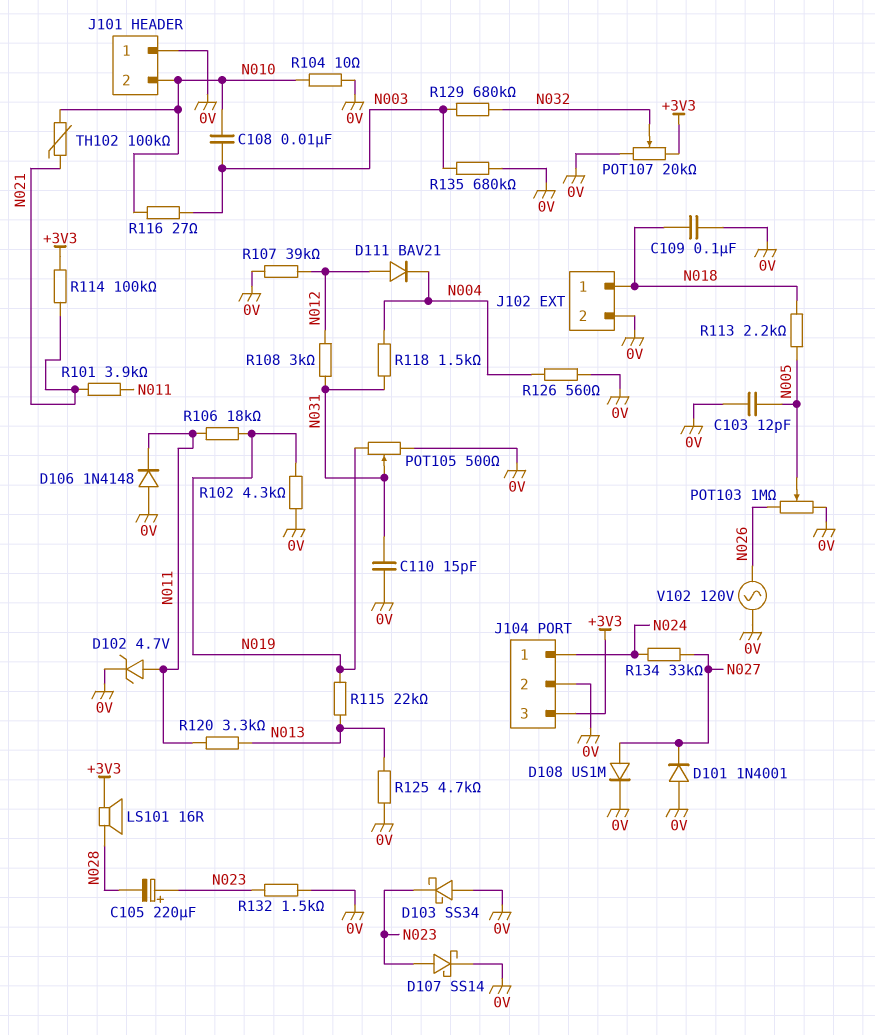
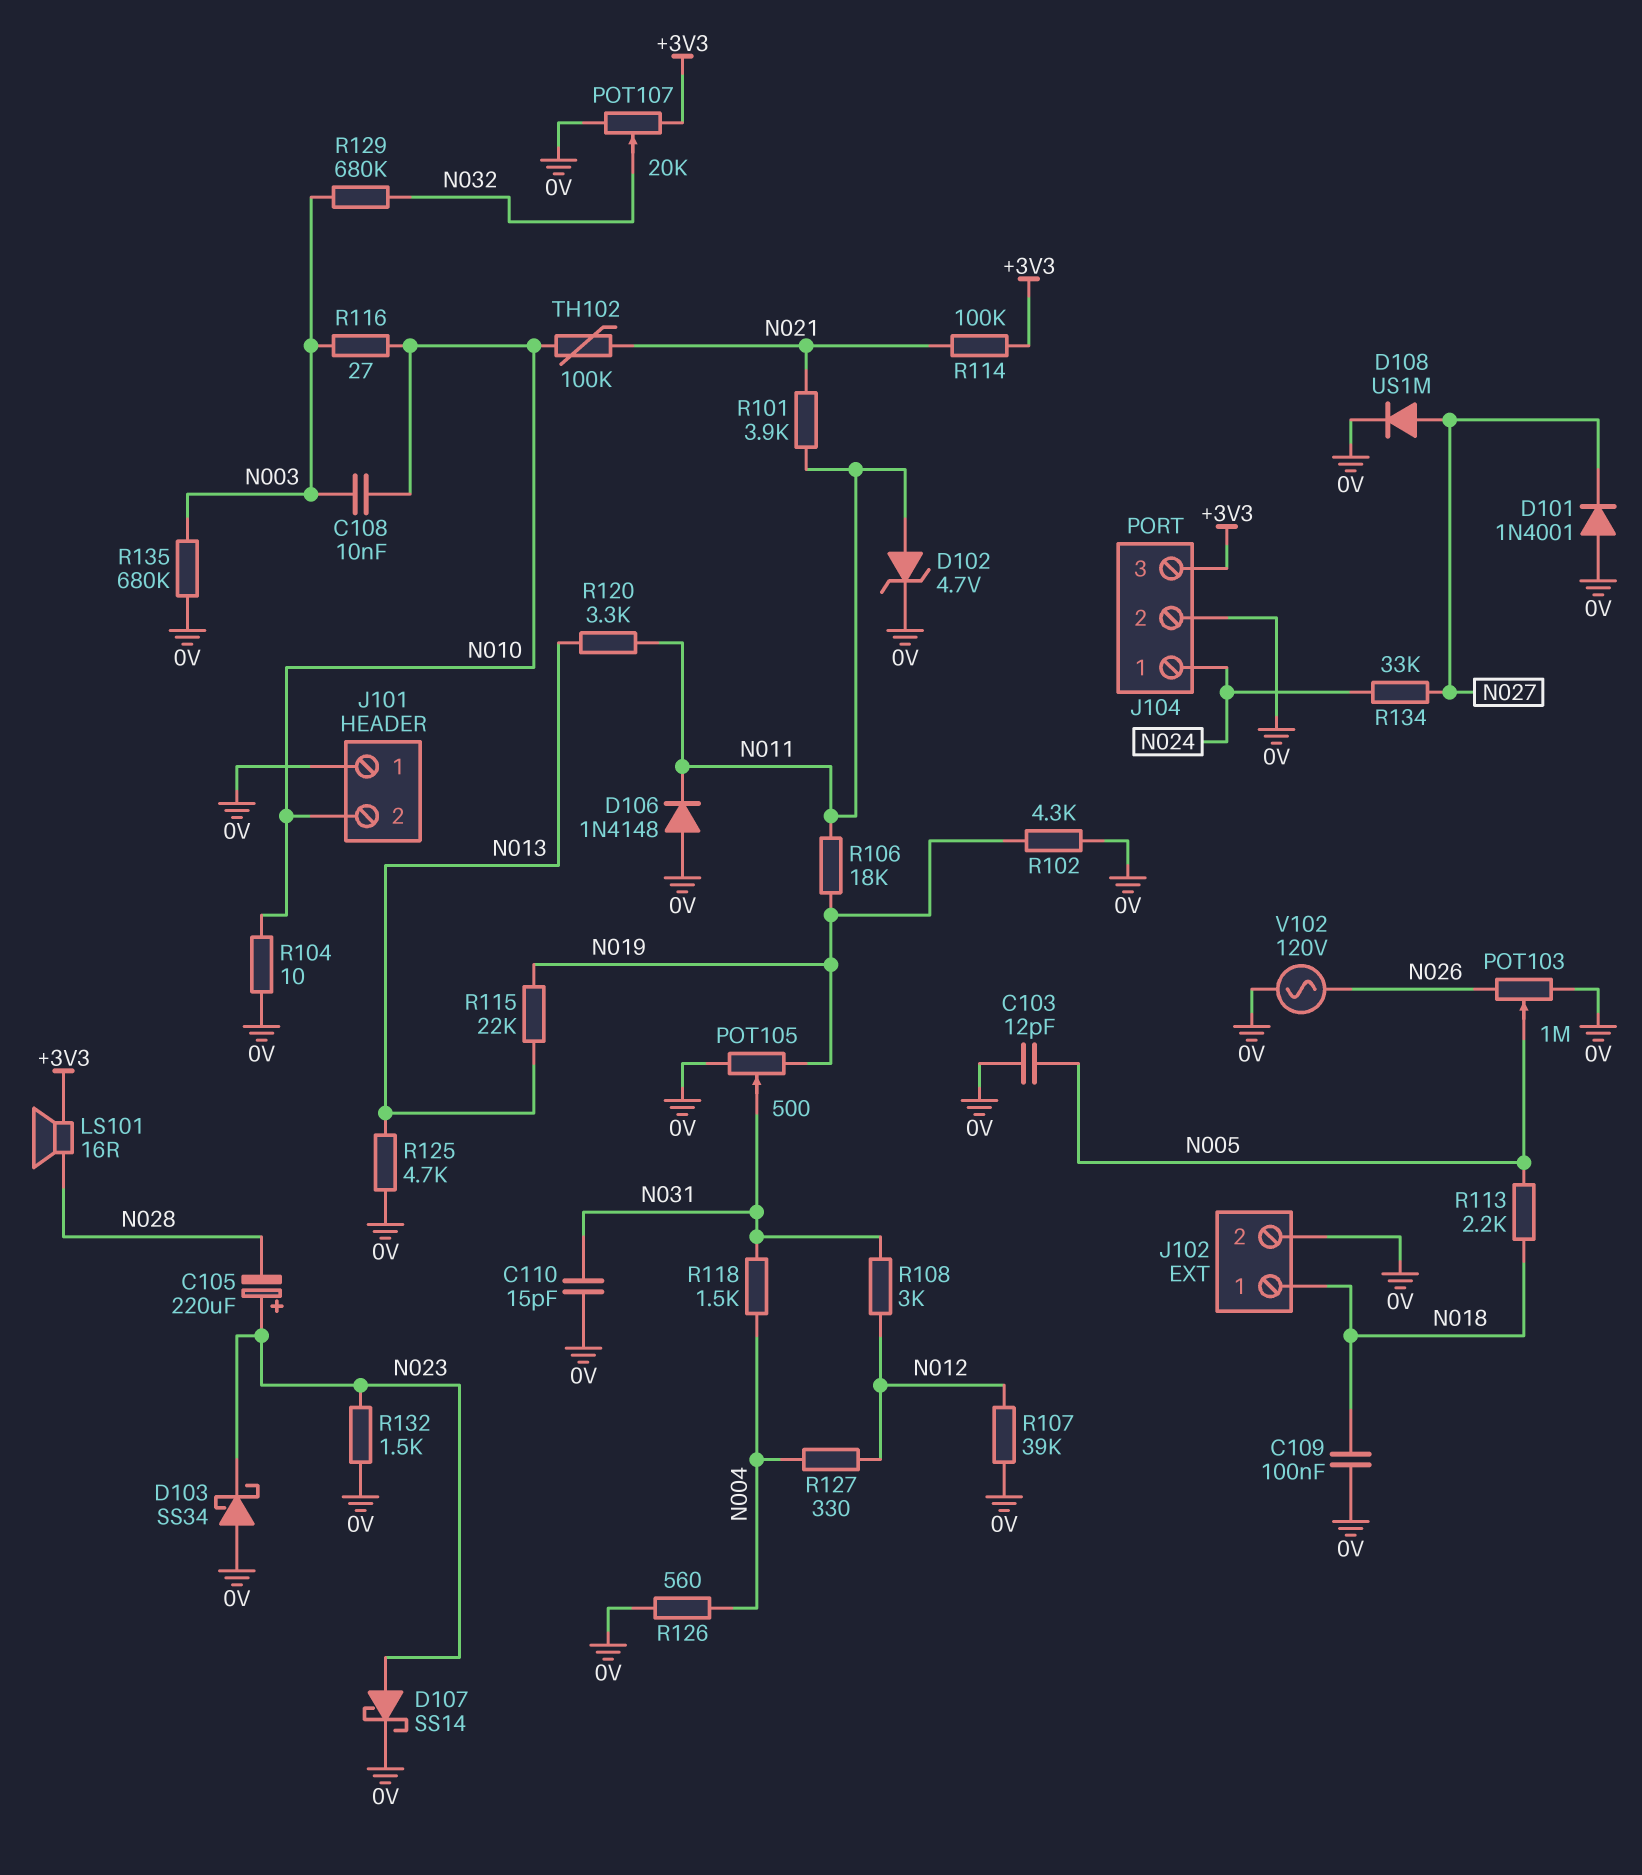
D111: diode BAV21 (A N012, K N004) -> none
R127: none -> 330 (N004, N012)

